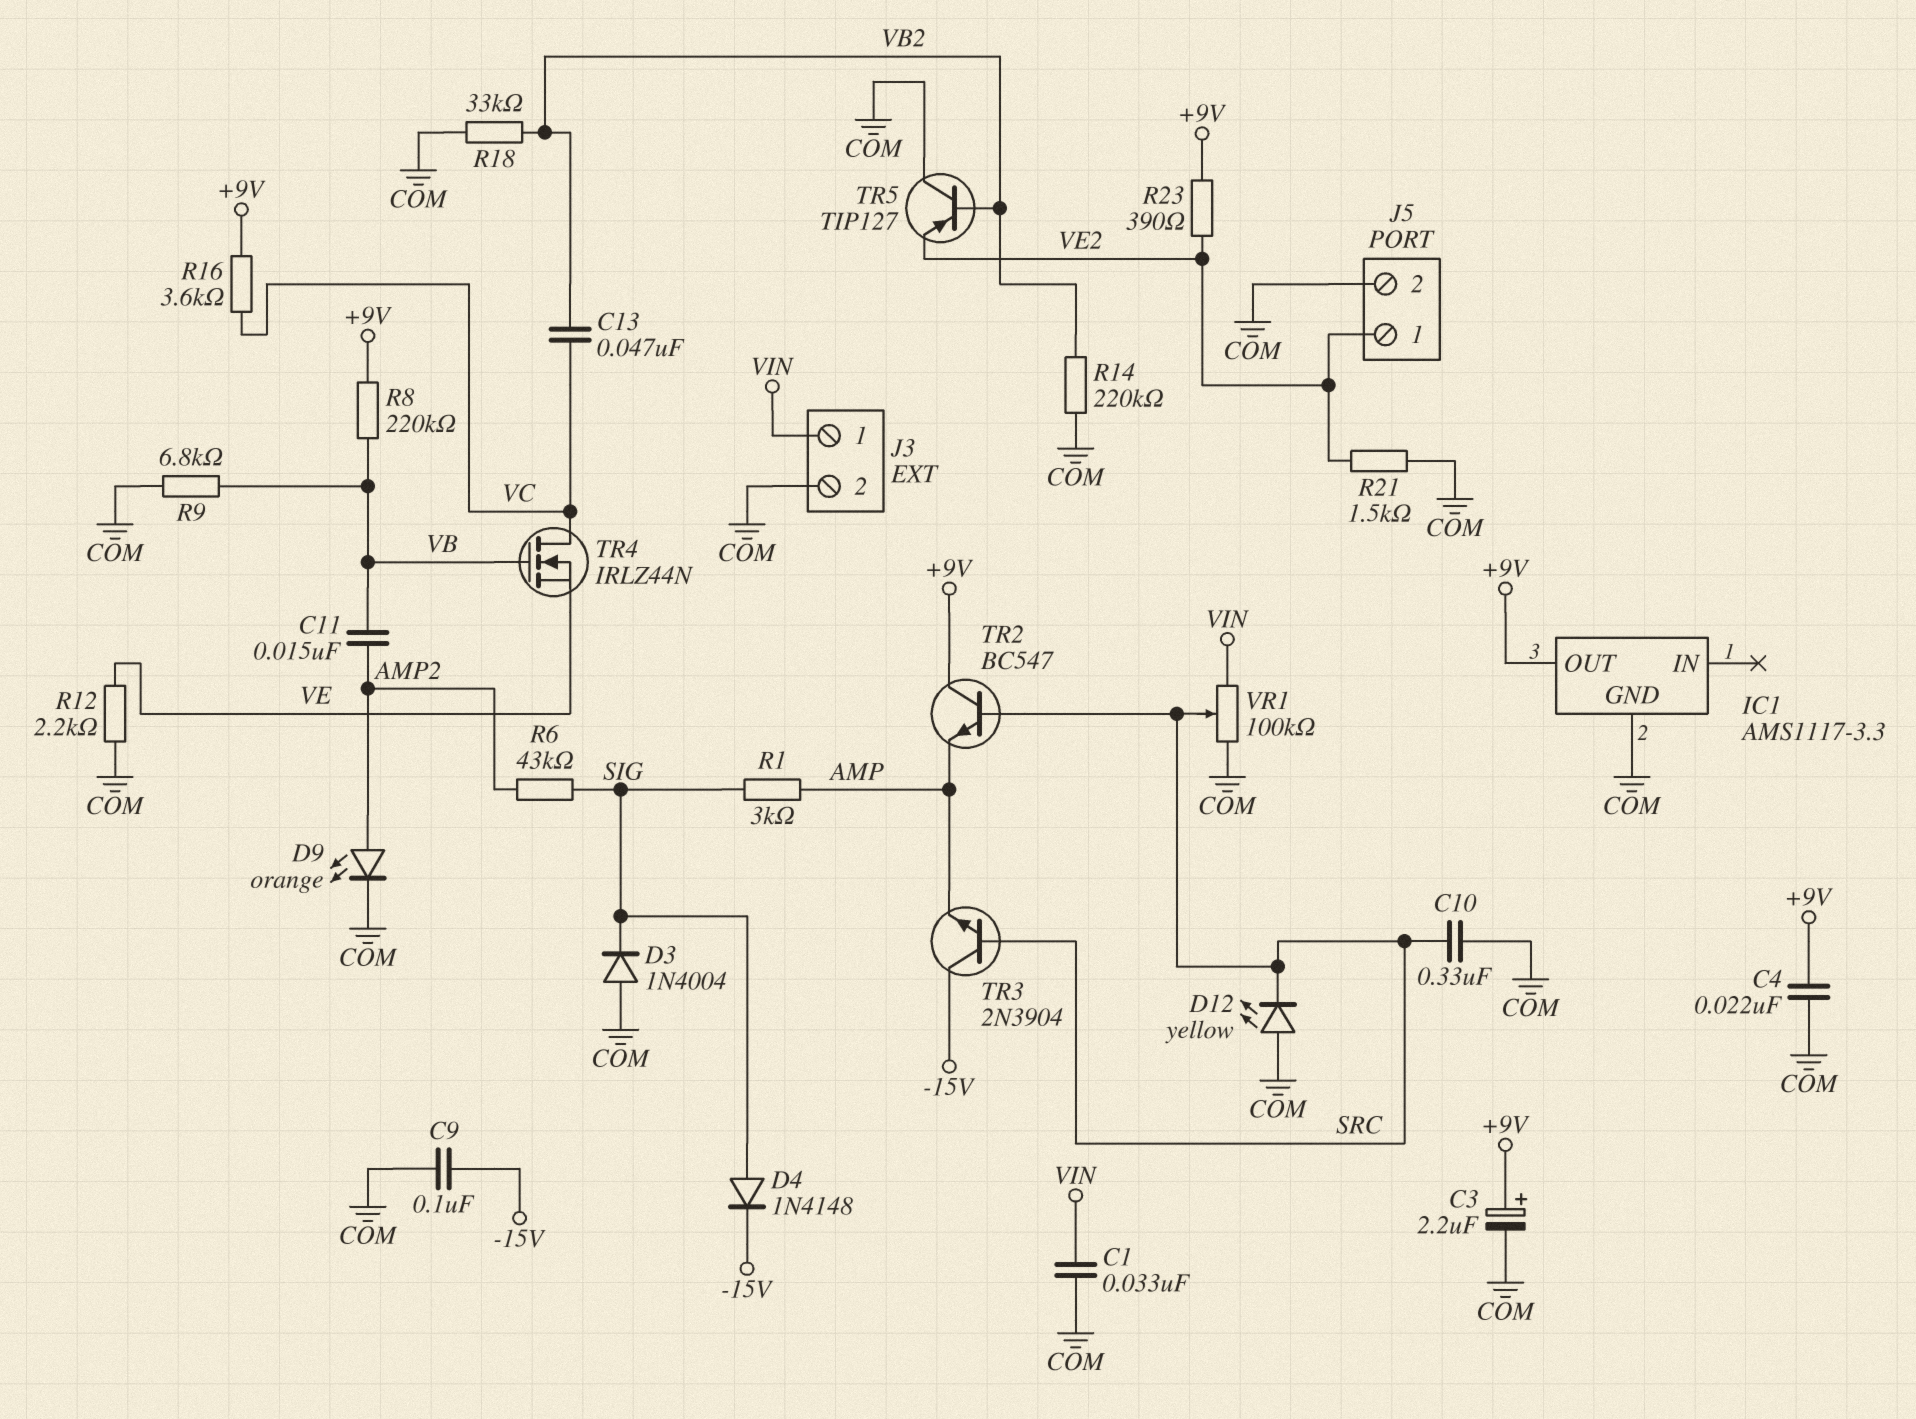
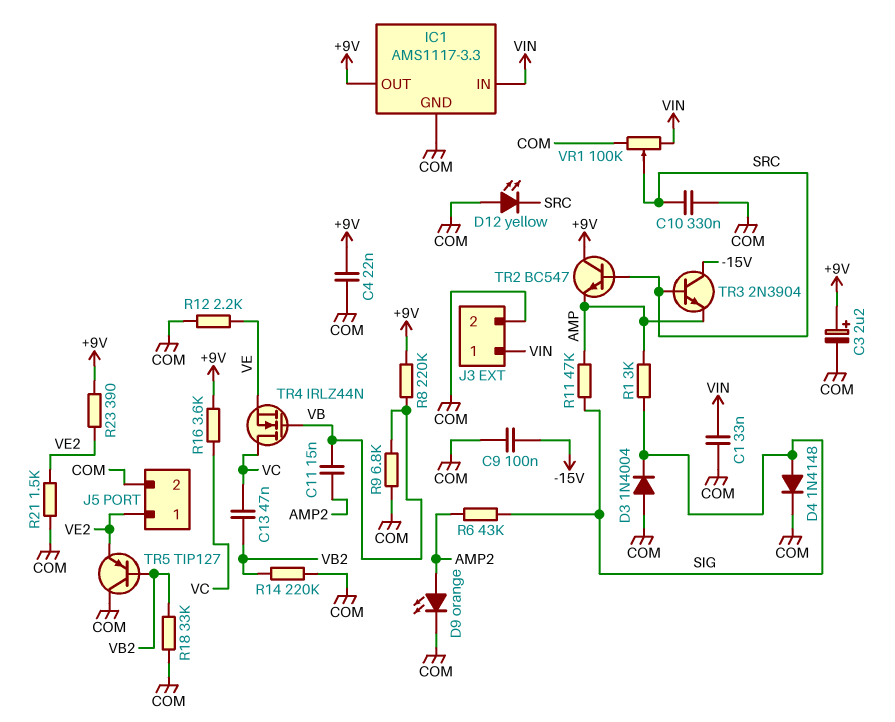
D4: diode 1N4148 (A SIG, K -15V) -> diode 1N4148 (A SIG, K COM)
IC1 pin IN: none -> VIN
R11: none -> 47k (AMP, SIG)

